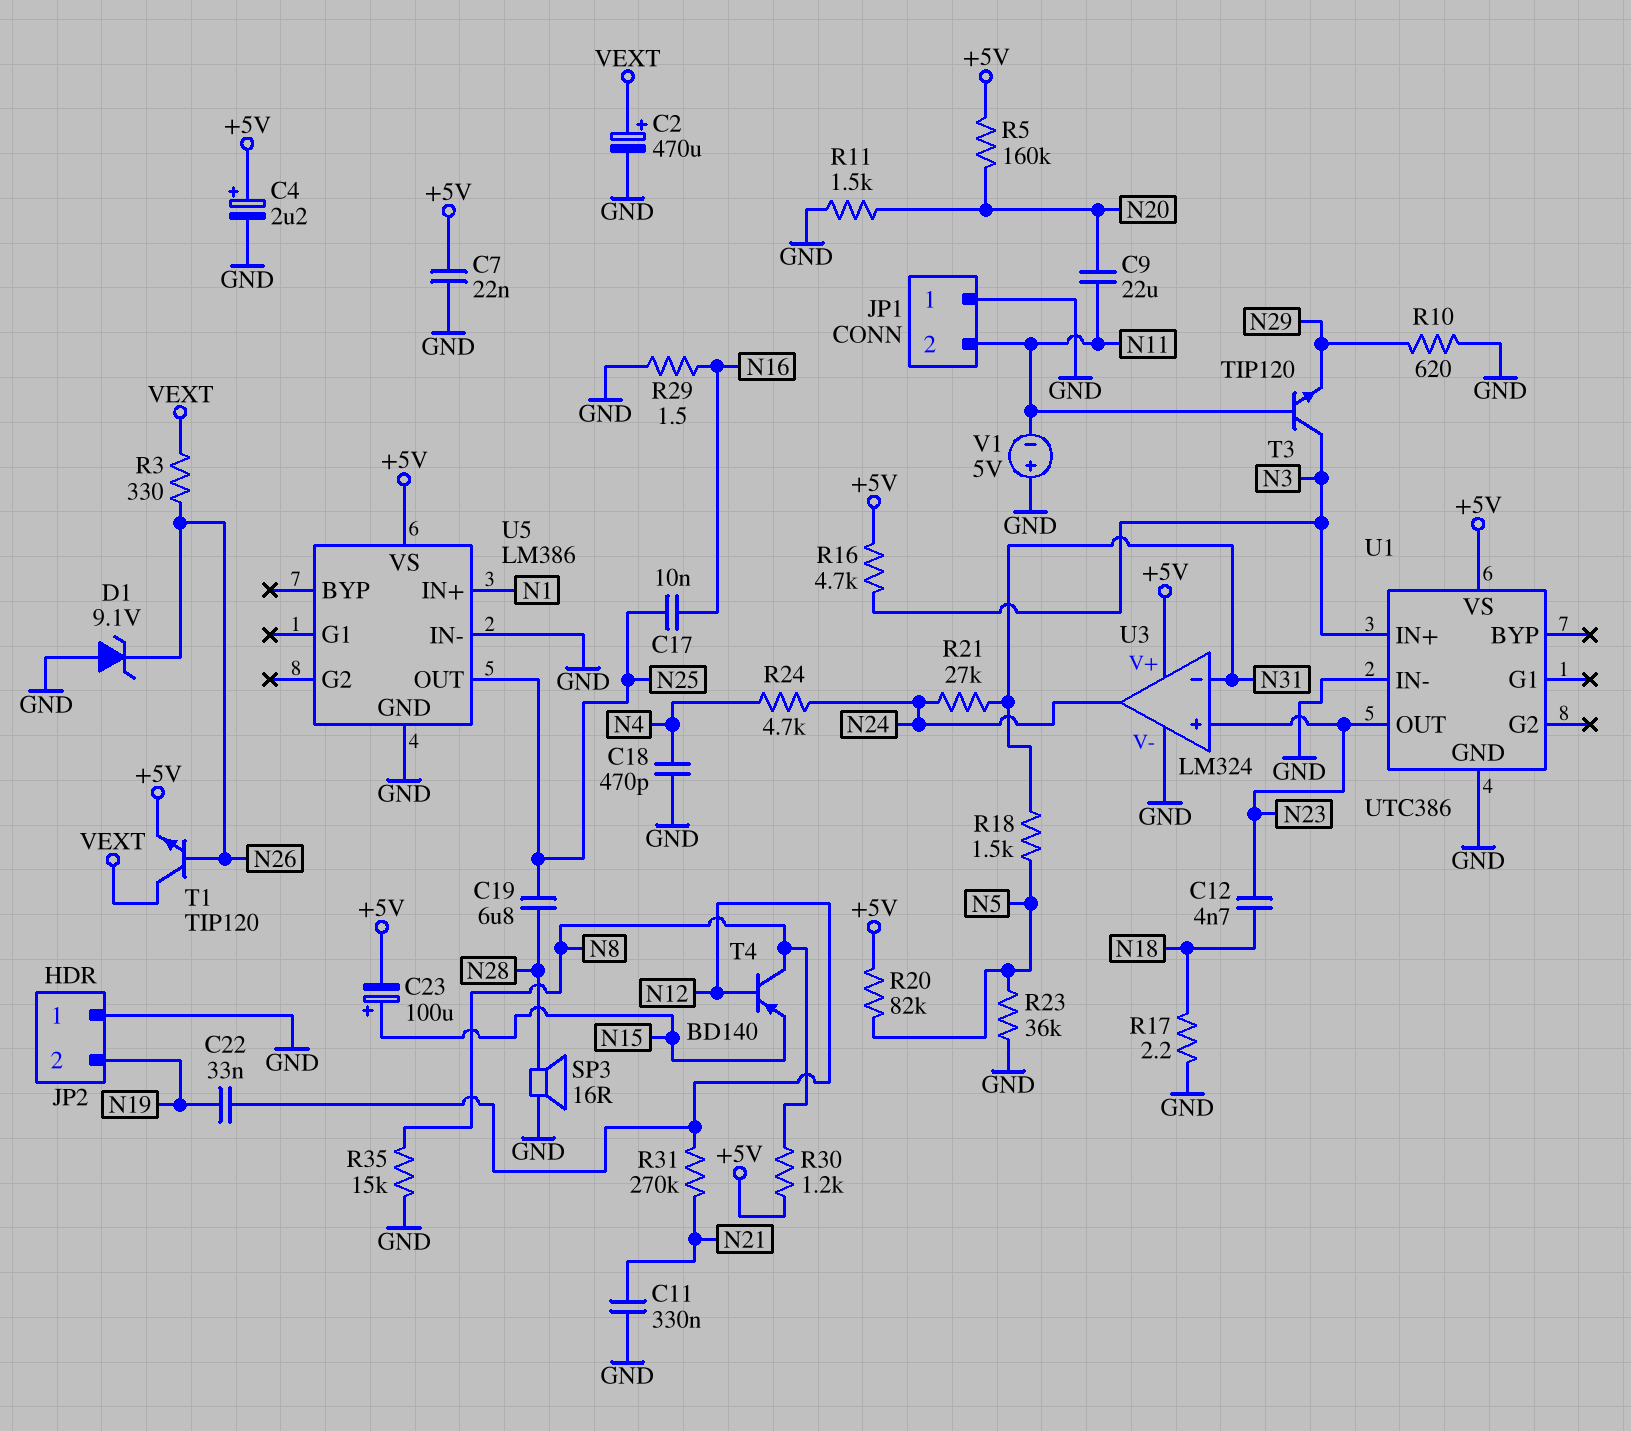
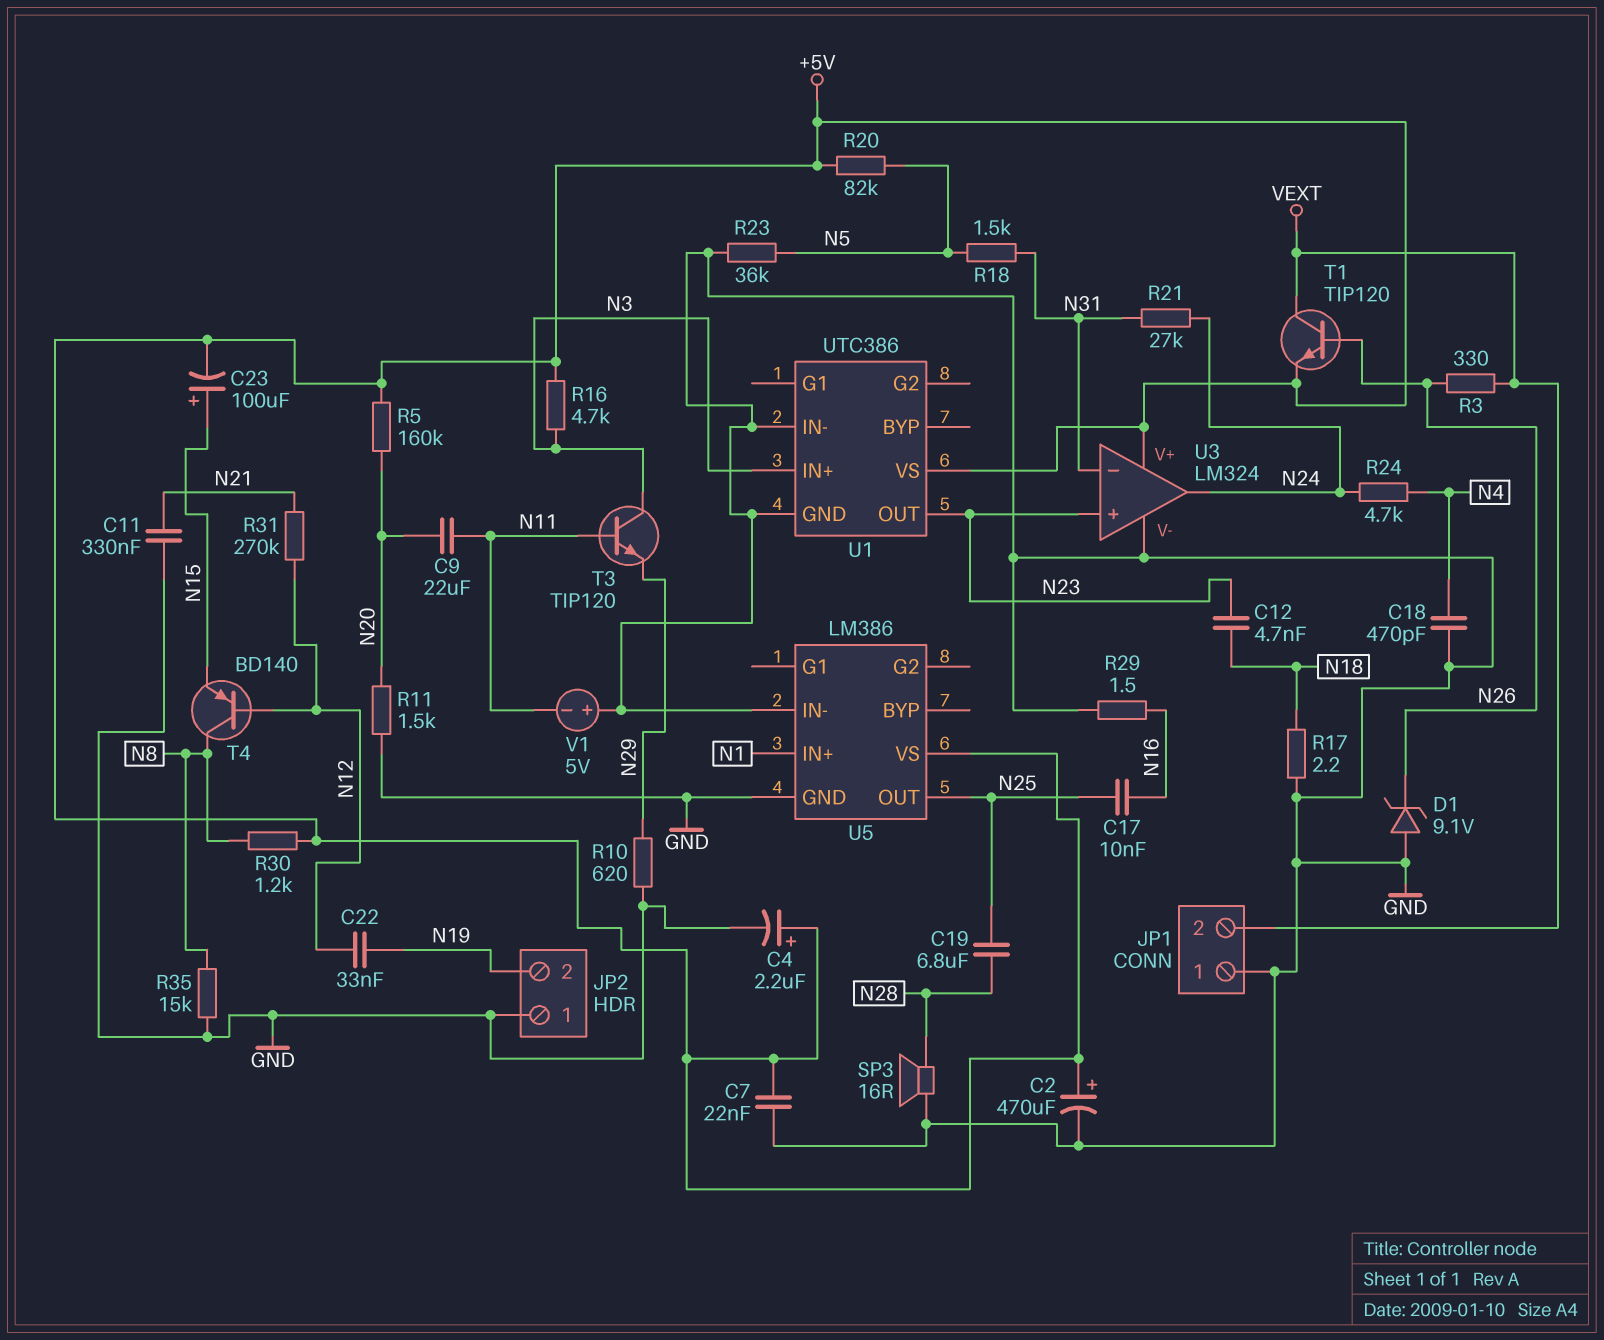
C2: 470uF (plus VEXT, minus GND) -> 470uF (plus +5V, minus GND)
JP1 pin 2: N11 -> VEXT

